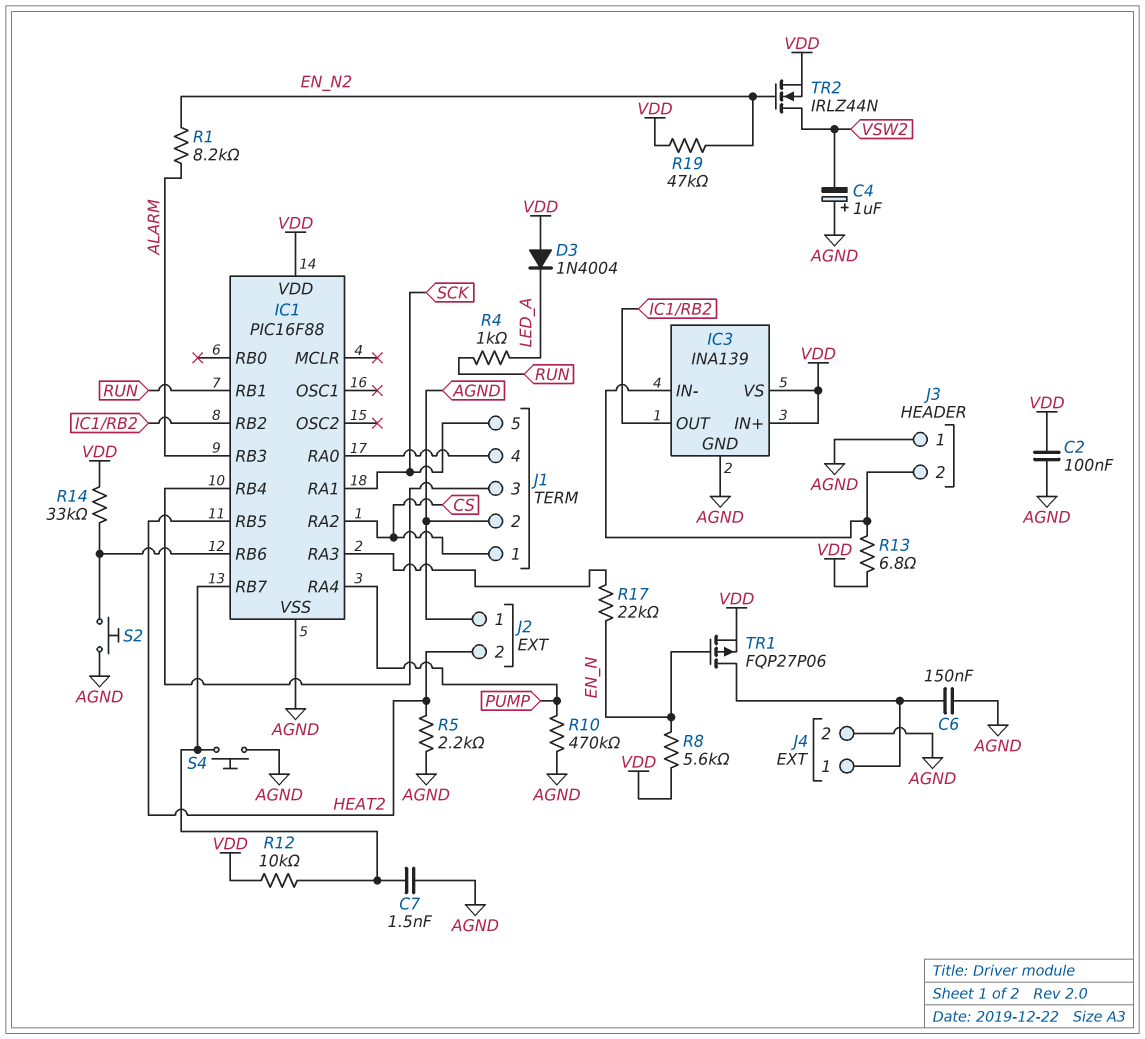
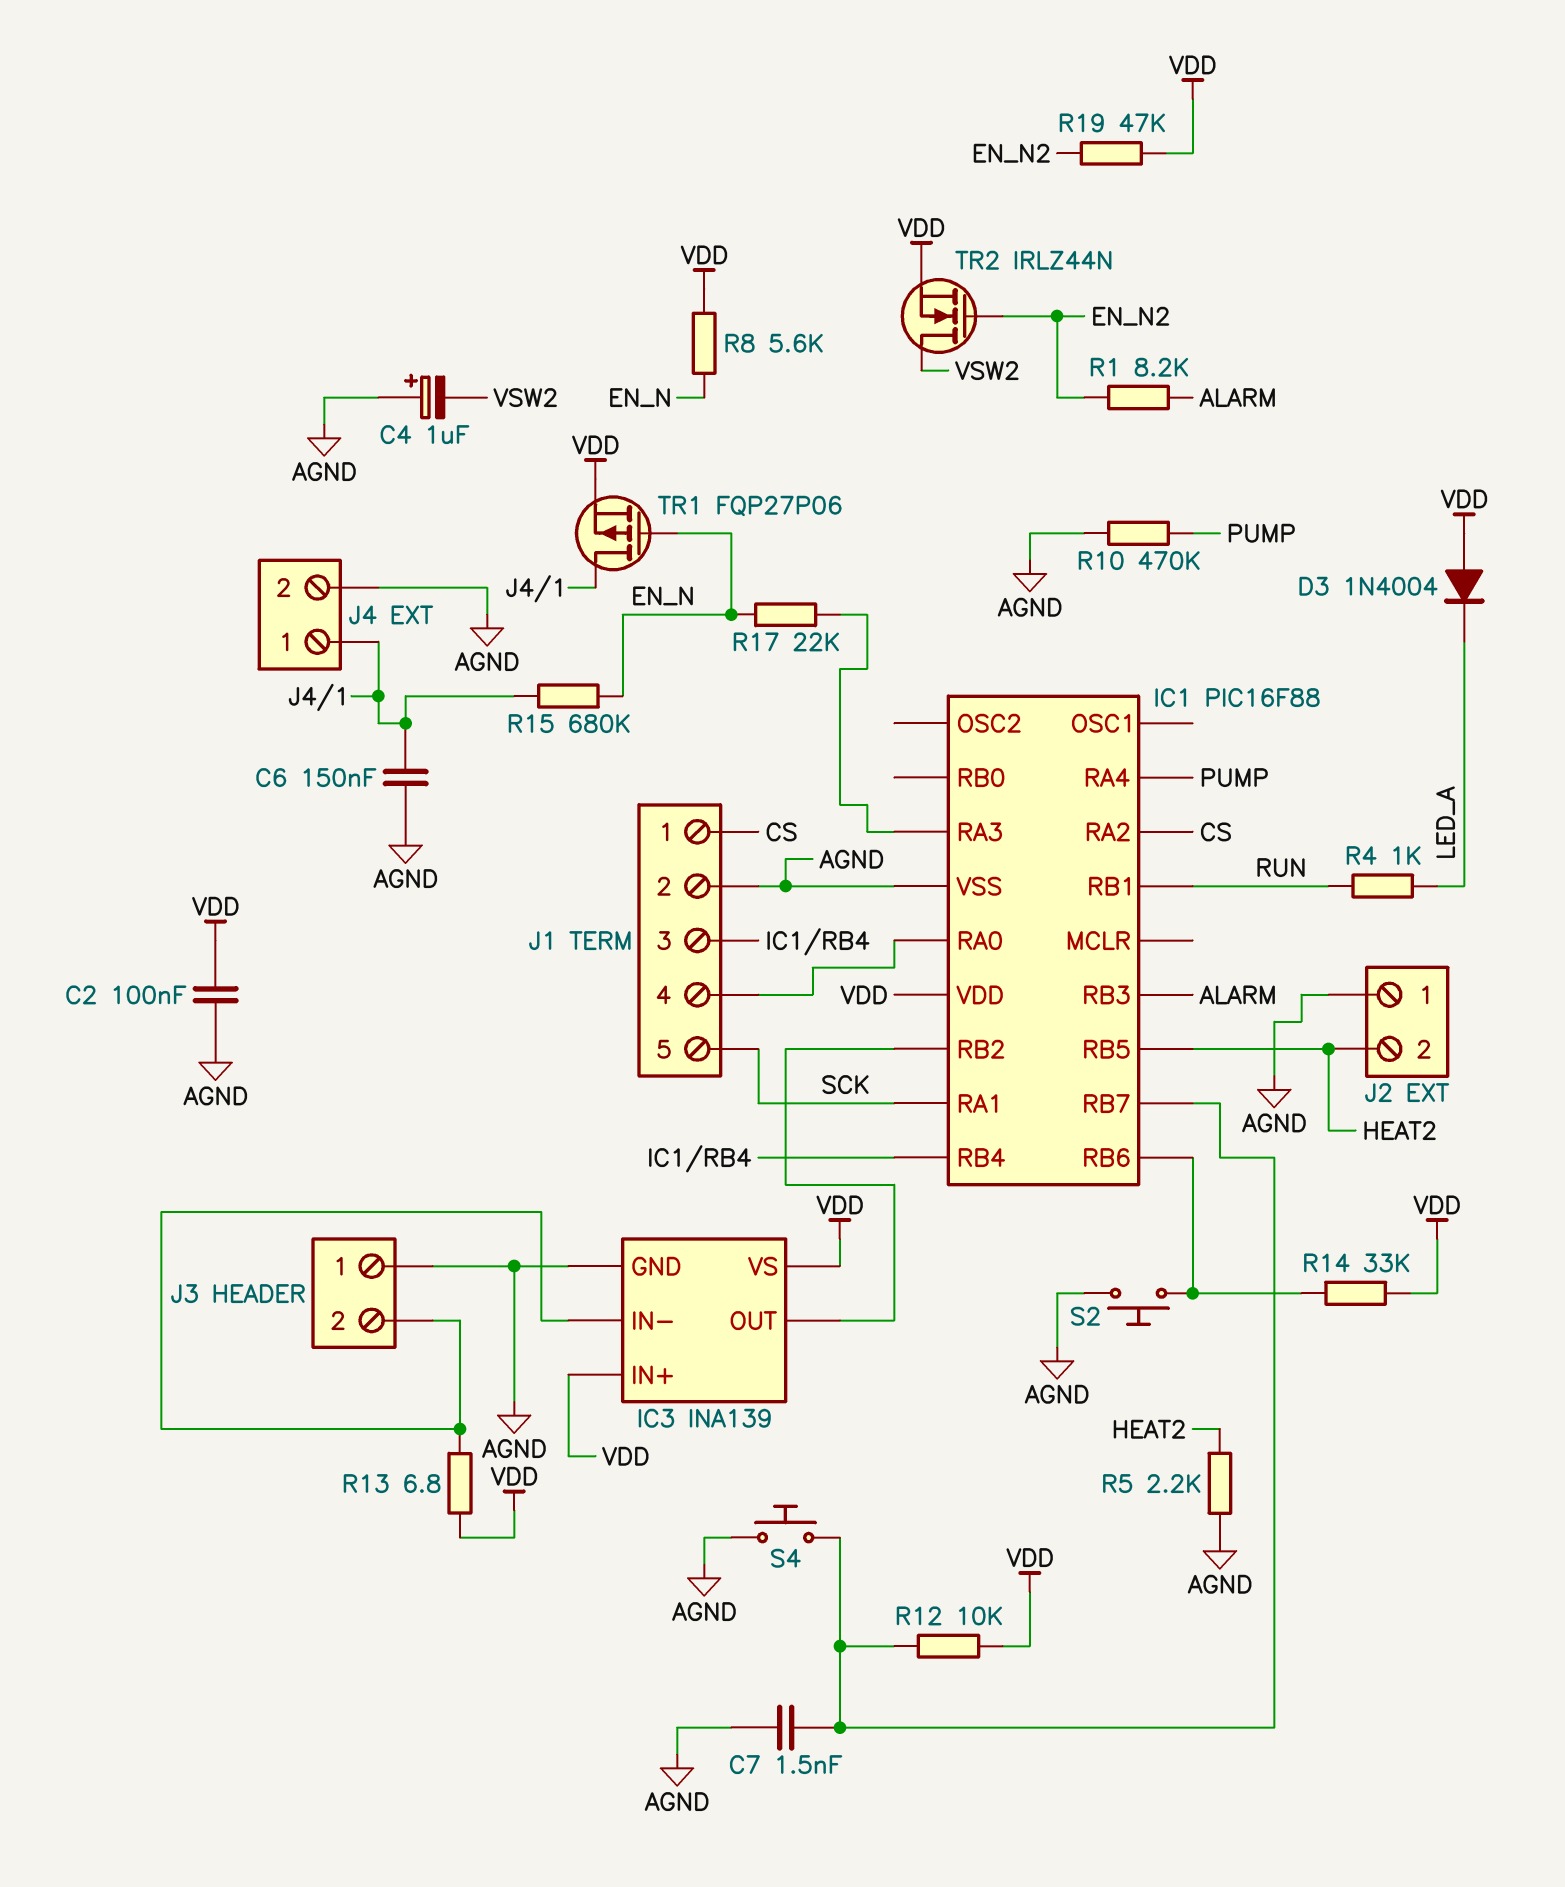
R15: none -> 680k (EN_N, J4/1)

